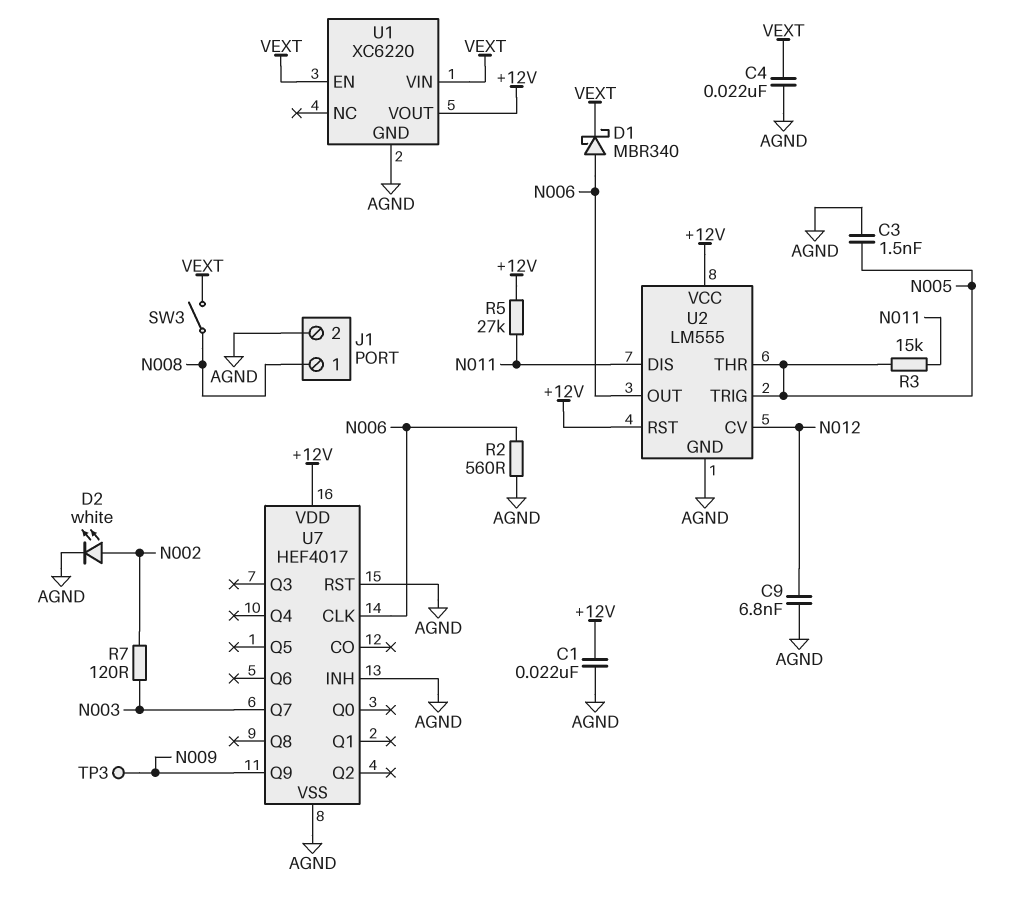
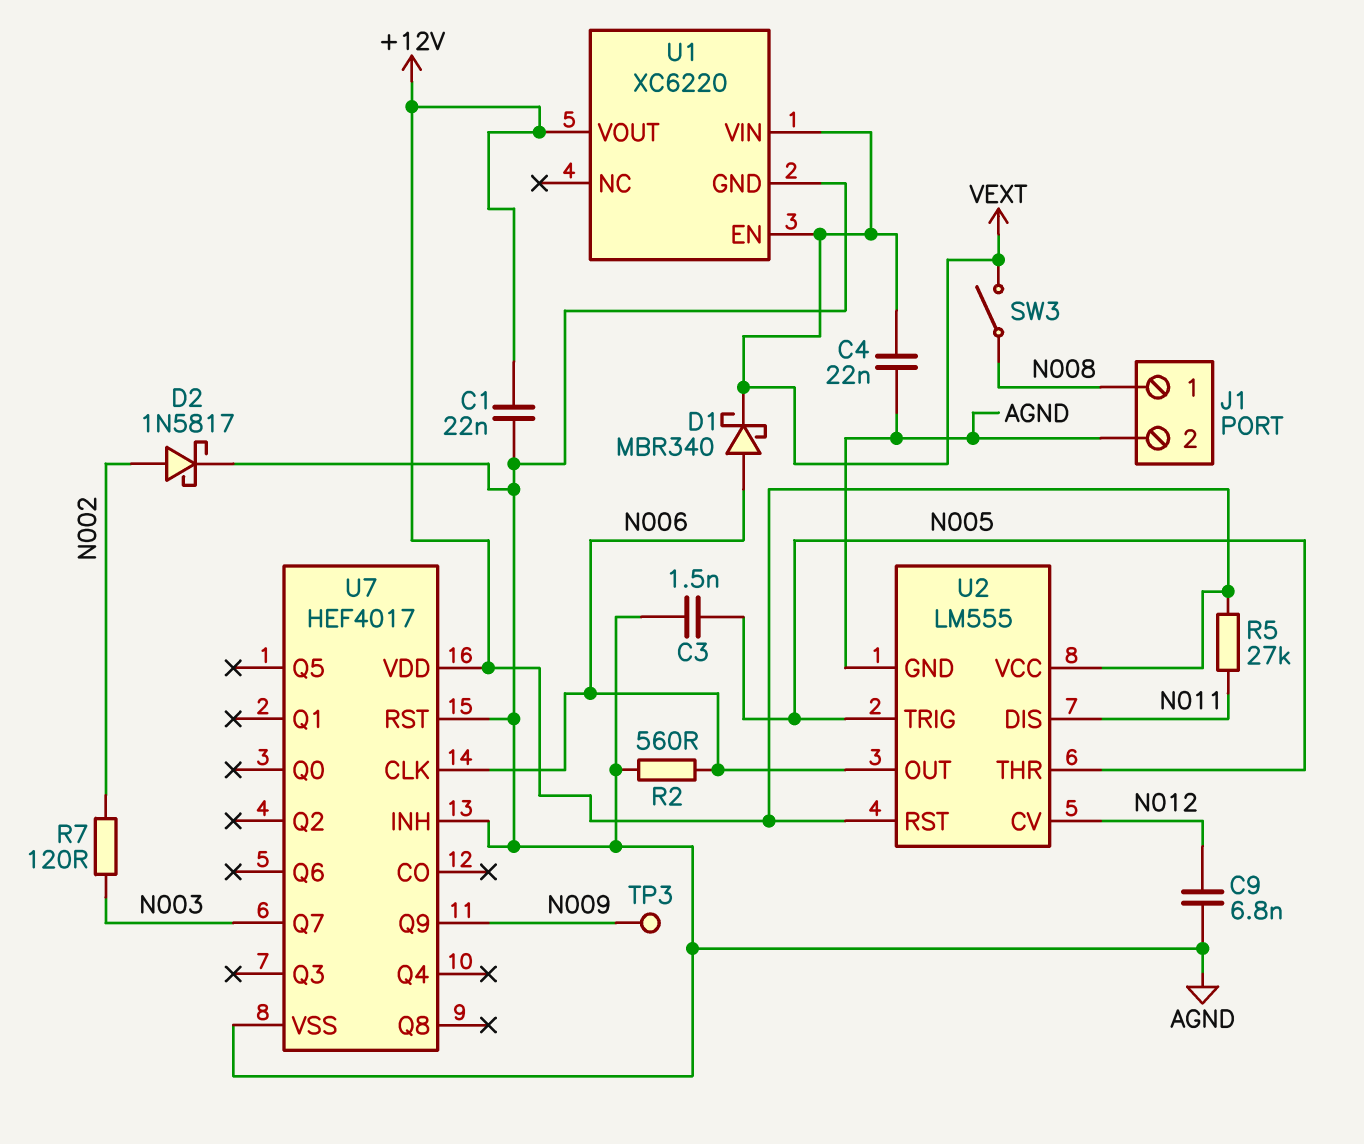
D2: LED white (A N002, K AGND) -> schottky 1N5817 (A N002, K AGND)
R3: 15k (N005, N011) -> none

